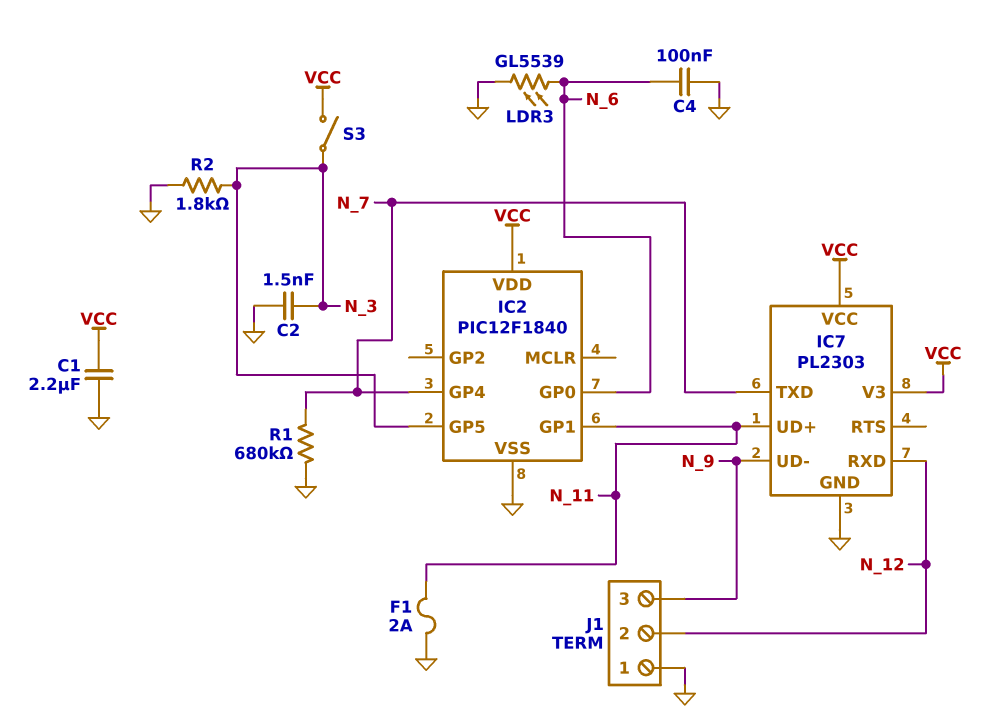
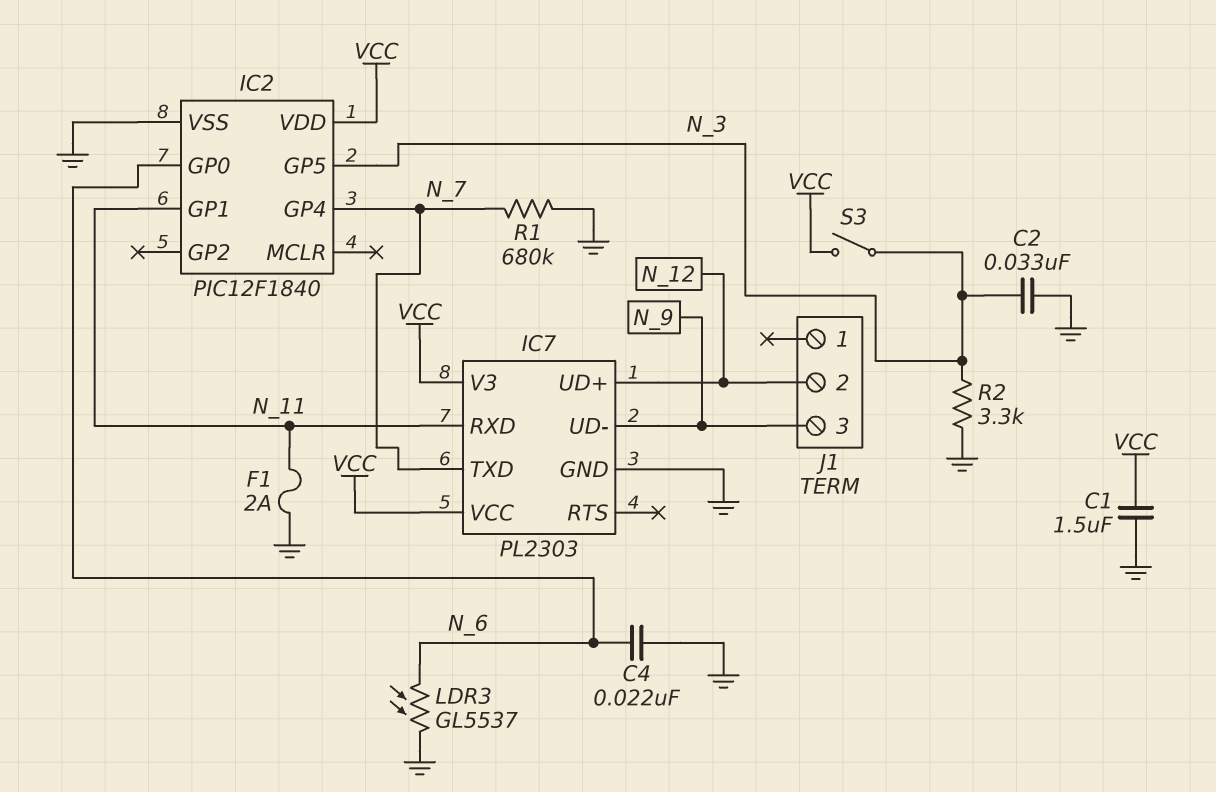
C1: 2.2uF (GND, VCC) -> 1.5uF (GND, VCC)
C2: 1.5nF (GND, N_3) -> 33nF (GND, N_3)
C4: 100nF (GND, N_6) -> 22nF (GND, N_6)
IC7 pin RXD: N_12 -> N_11
IC7 pin UD+: N_11 -> N_12
J1 pin 1: GND -> none
LDR3: GL5539 (GND, N_6) -> GL5537 (GND, N_6)
R2: 1.8k (GND, N_3) -> 3.3k (GND, N_3)

